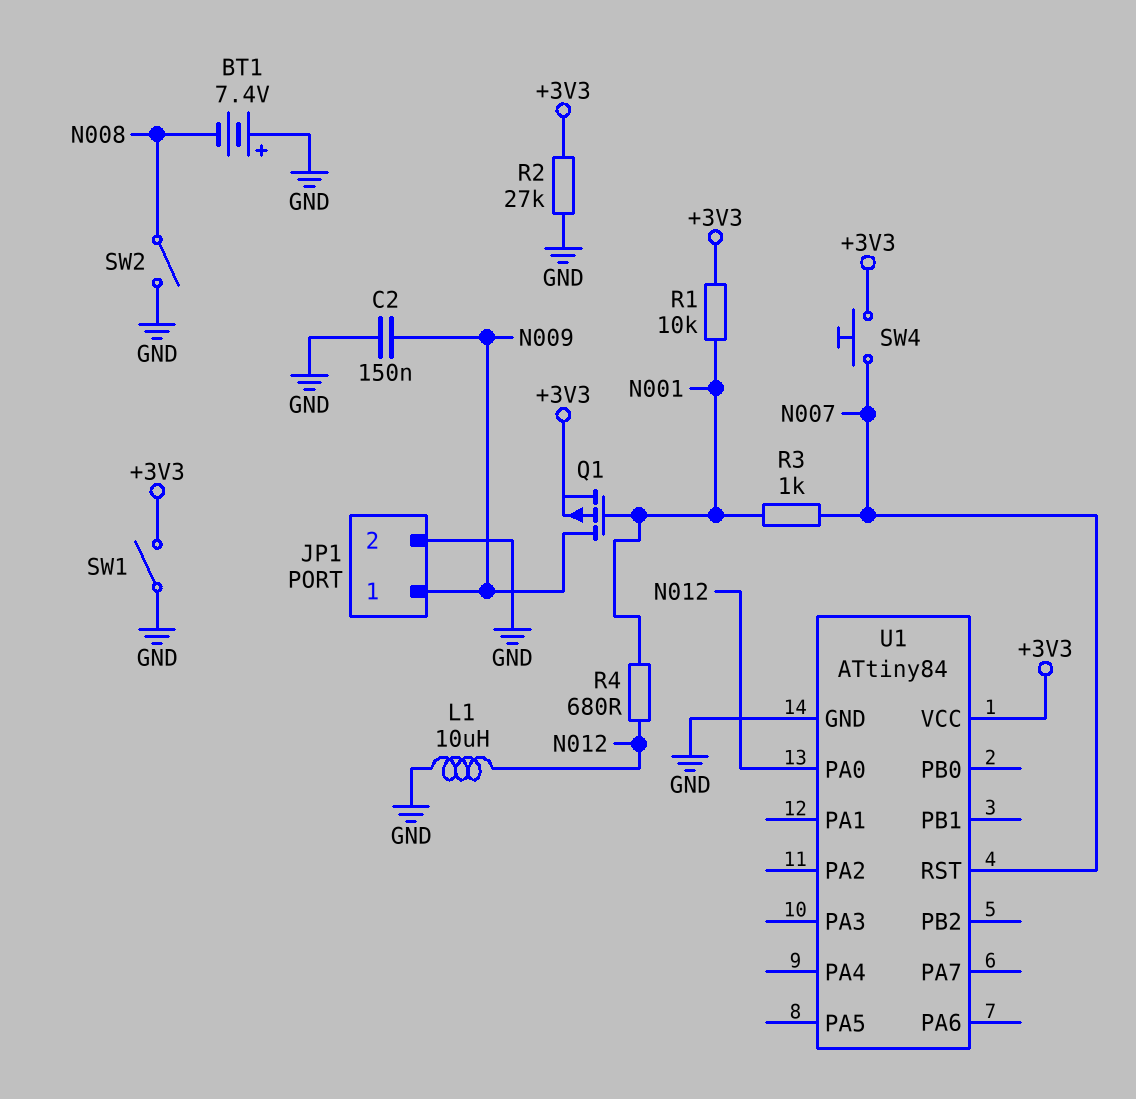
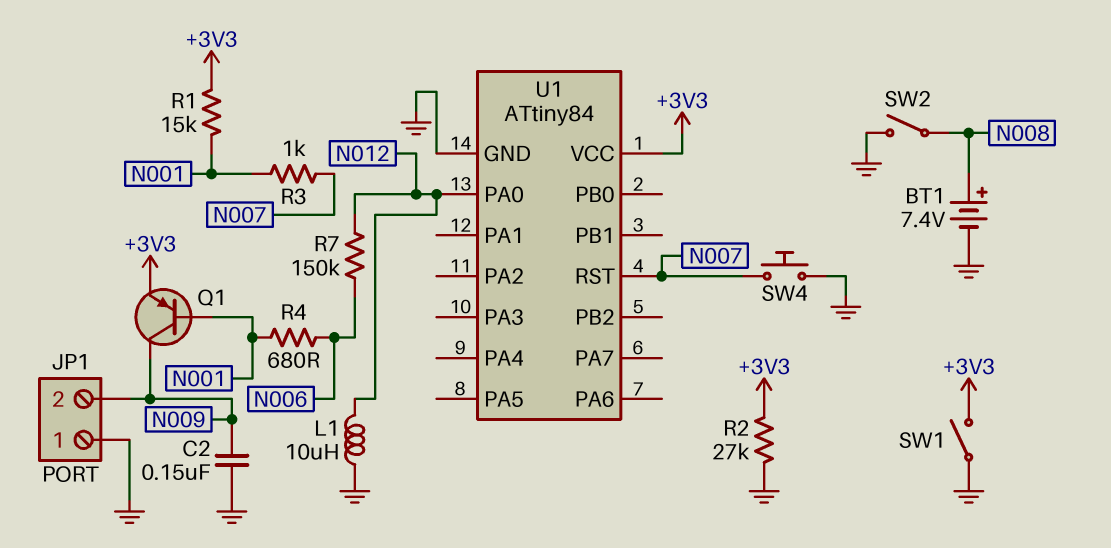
BT1: 7.4V (plus GND, minus N008) -> 7.4V (plus N008, minus GND)
JP1 pin 1: N009 -> GND
JP1 pin 2: GND -> N009
Q1: PMOS (G N001, D N009, S +3V3) -> PNP (B N001, C N009, E +3V3)
R1: 10k (+3V3, N001) -> 15k (+3V3, N001)
R4: 680 (N001, N012) -> 680 (N001, N006)
R7: none -> 150k (N006, N012)
SW4: button (+3V3, N007) -> button (GND, N007)

